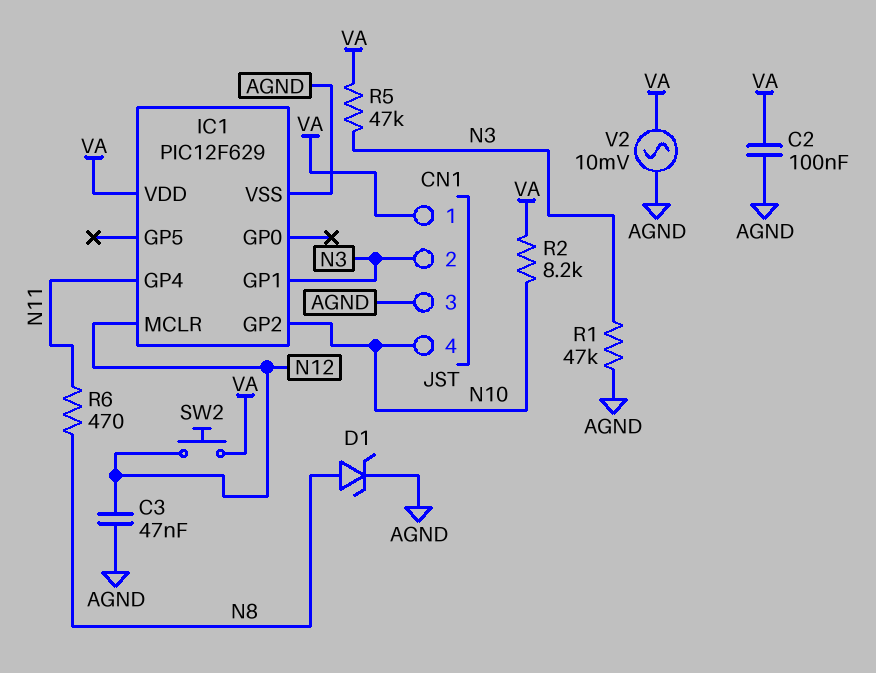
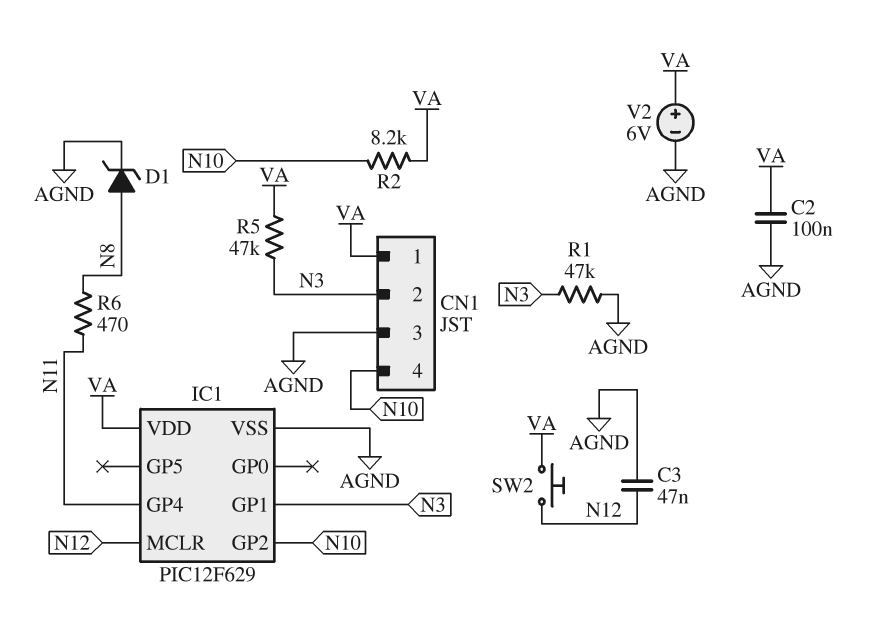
V2: AC 10mV (AGND, VA) -> 6V (plus VA, minus AGND)

